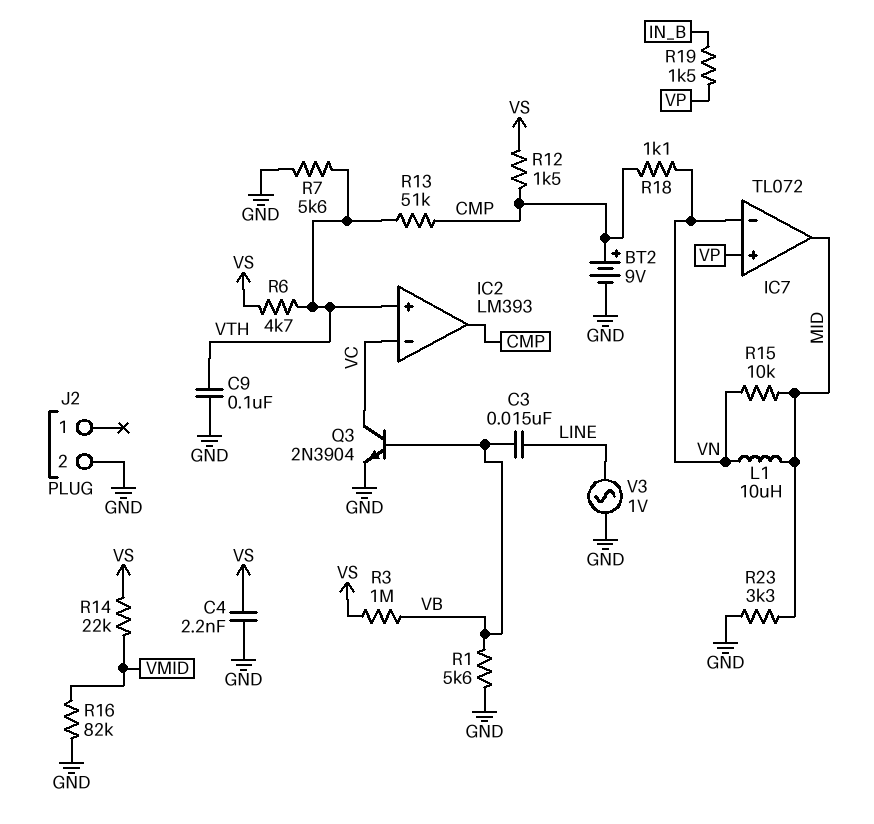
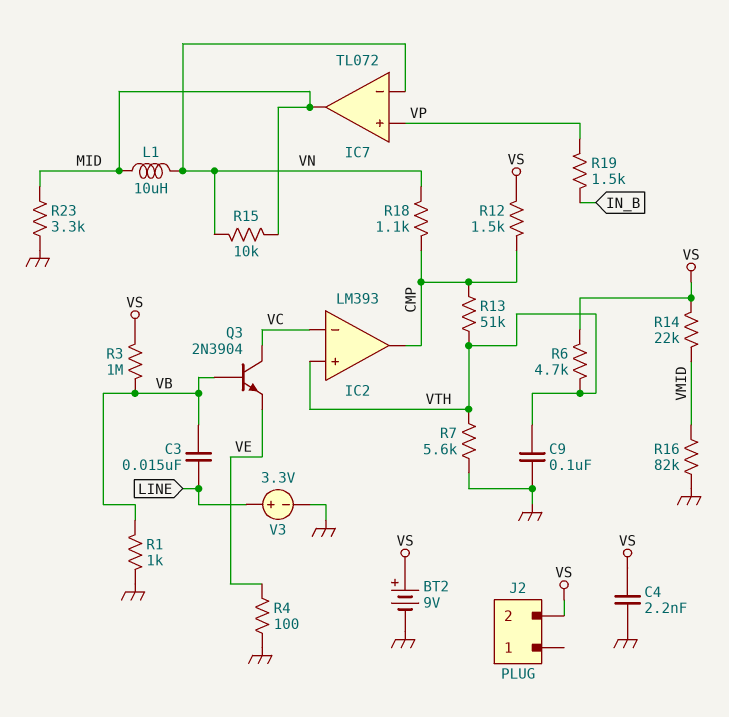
BT2: 9V (plus CMP, minus GND) -> 9V (plus VS, minus GND)
J2 pin 2: GND -> VS
Q3: NPN 2N3904 (B VB, C VC, E GND) -> NPN 2N3904 (B VB, C VC, E VE)
R1: 5.6k (GND, VB) -> 1k (GND, VB)
R4: none -> 100 (GND, VE)
V3: AC 1V (GND, LINE) -> 3.3V (plus LINE, minus GND)

